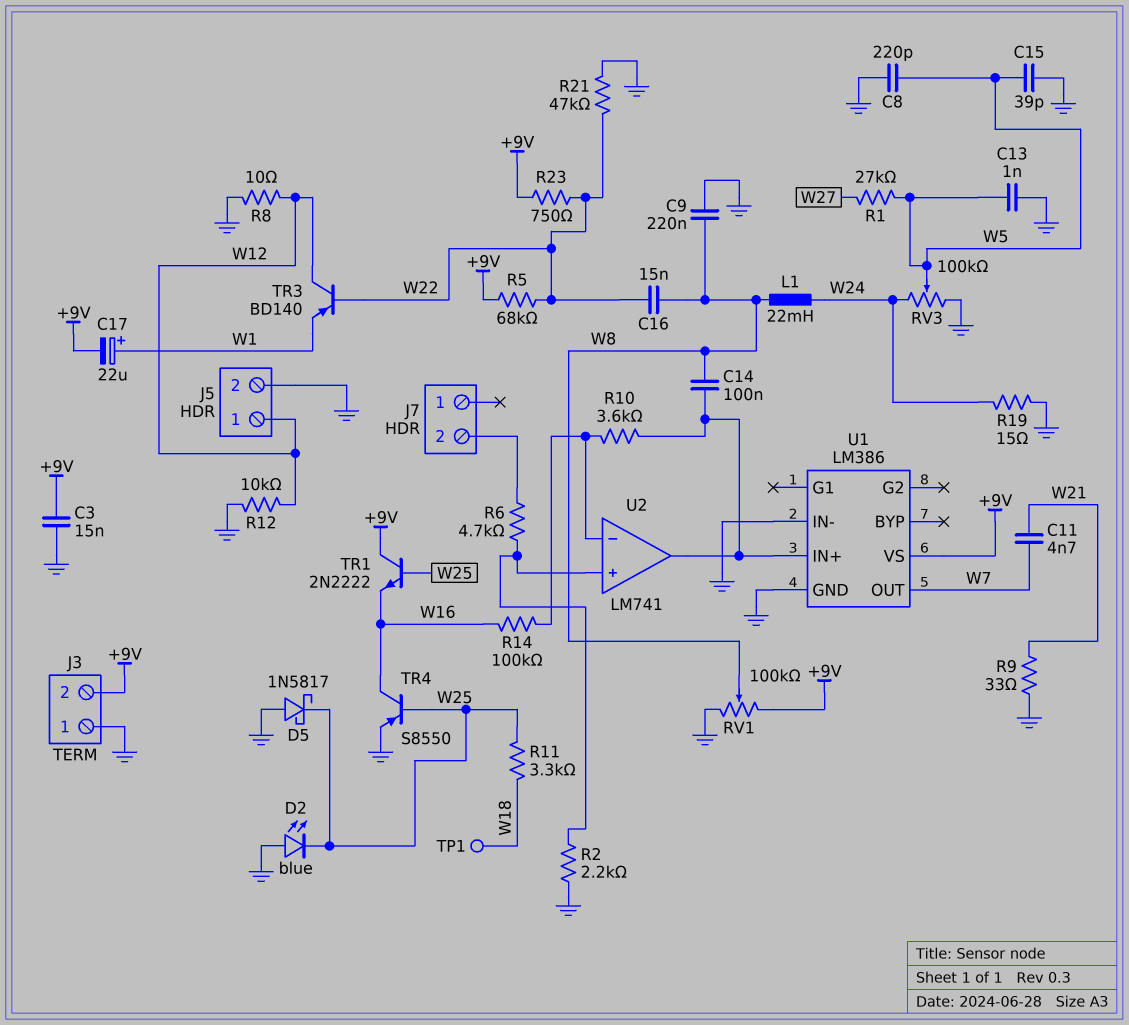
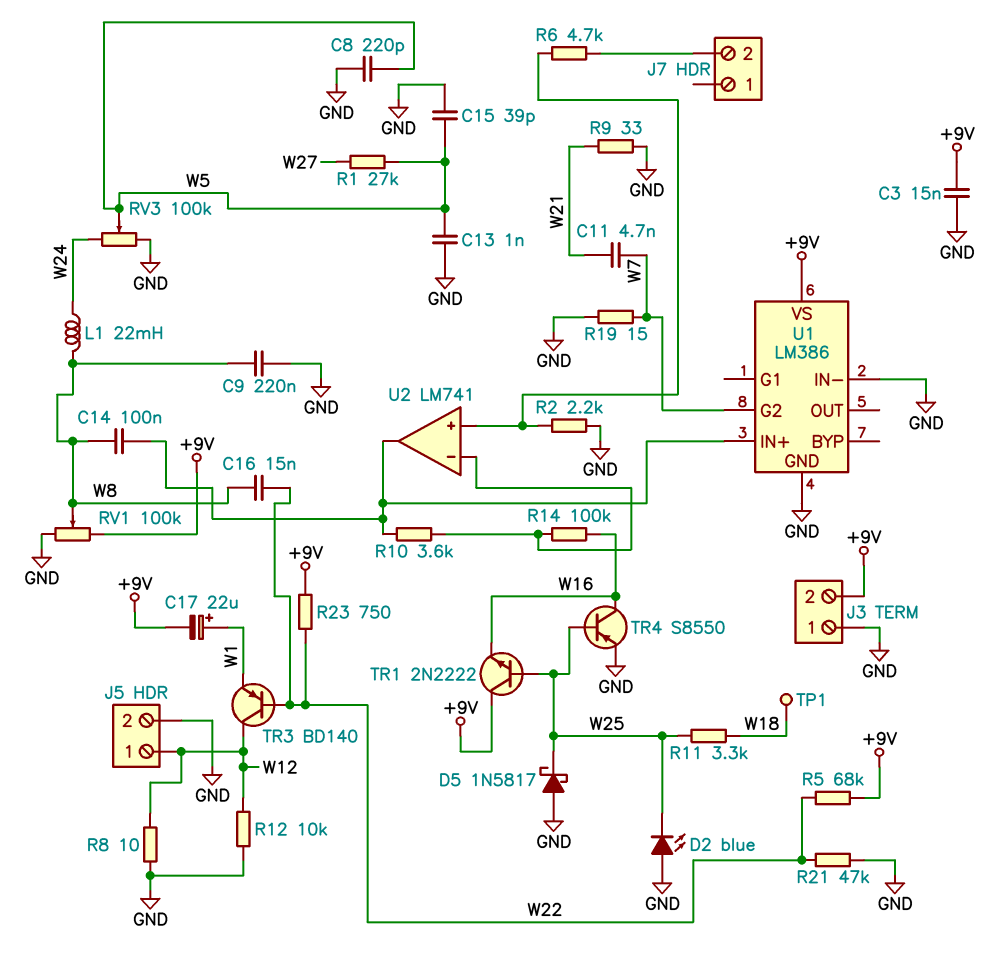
R19: 15 (GND, W24) -> 15 (GND, W7)
U1 pin G2: none -> W7
U1 pin OUT: W7 -> none

